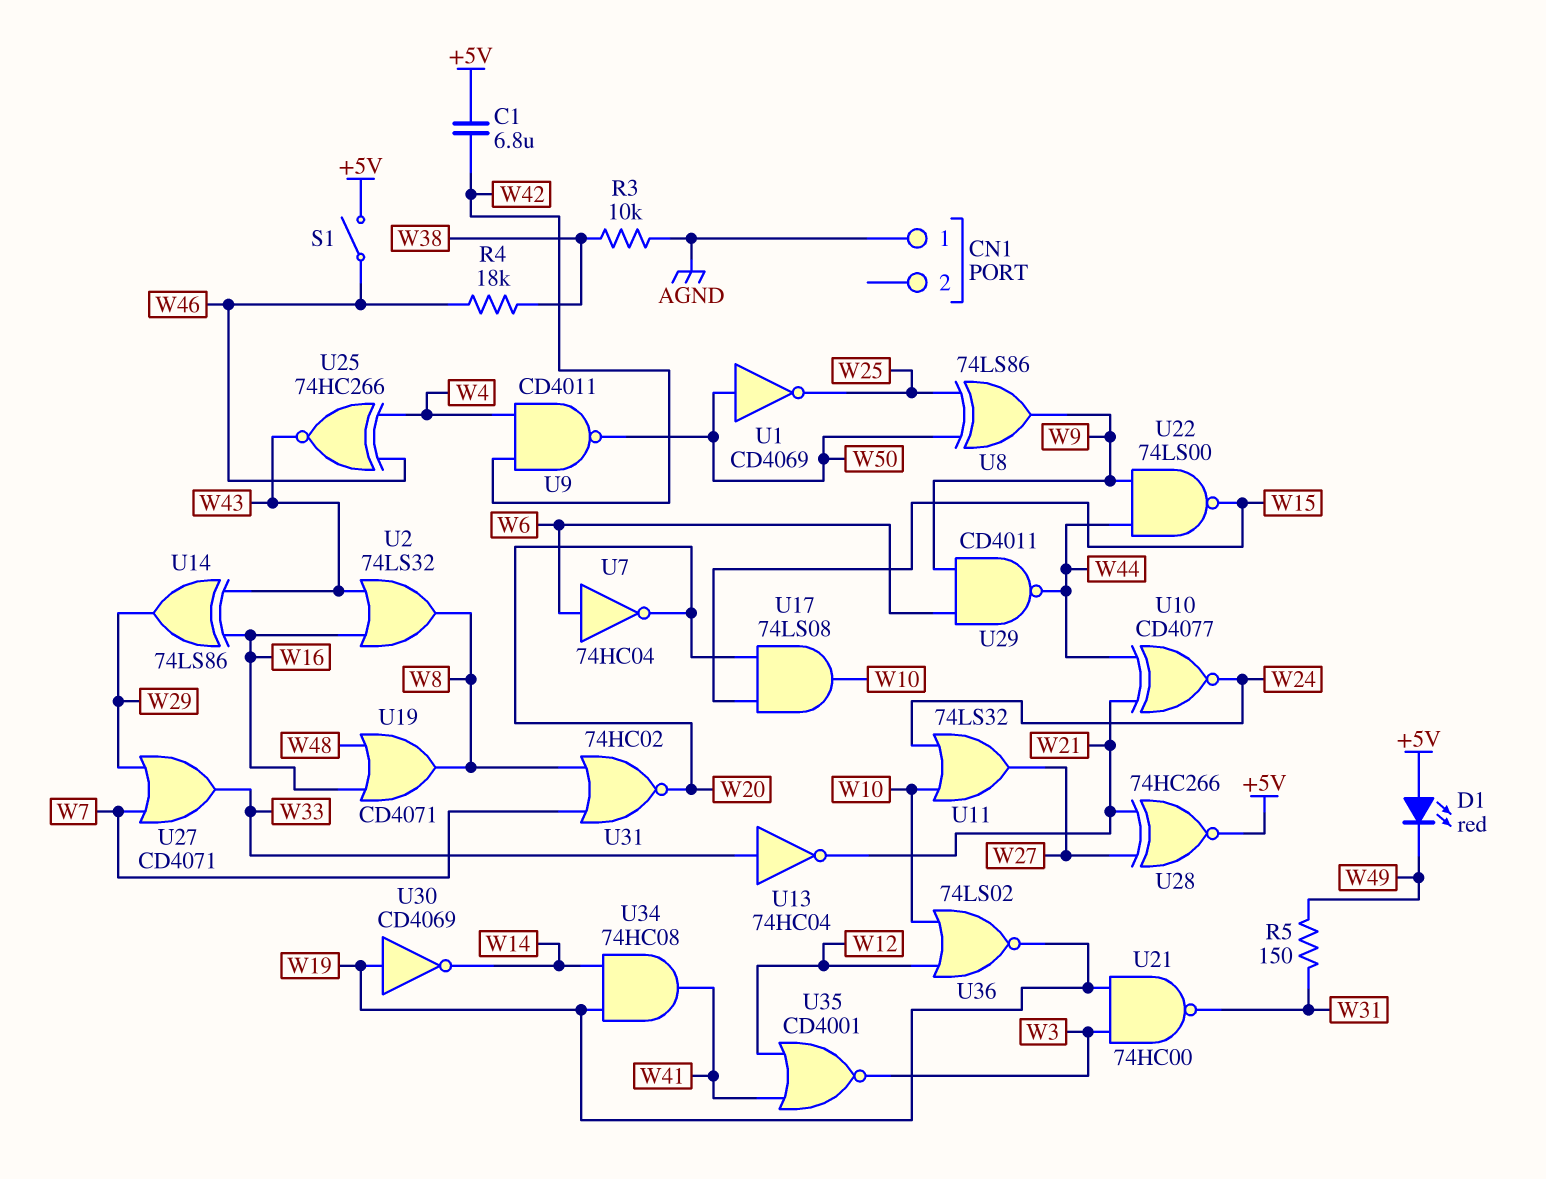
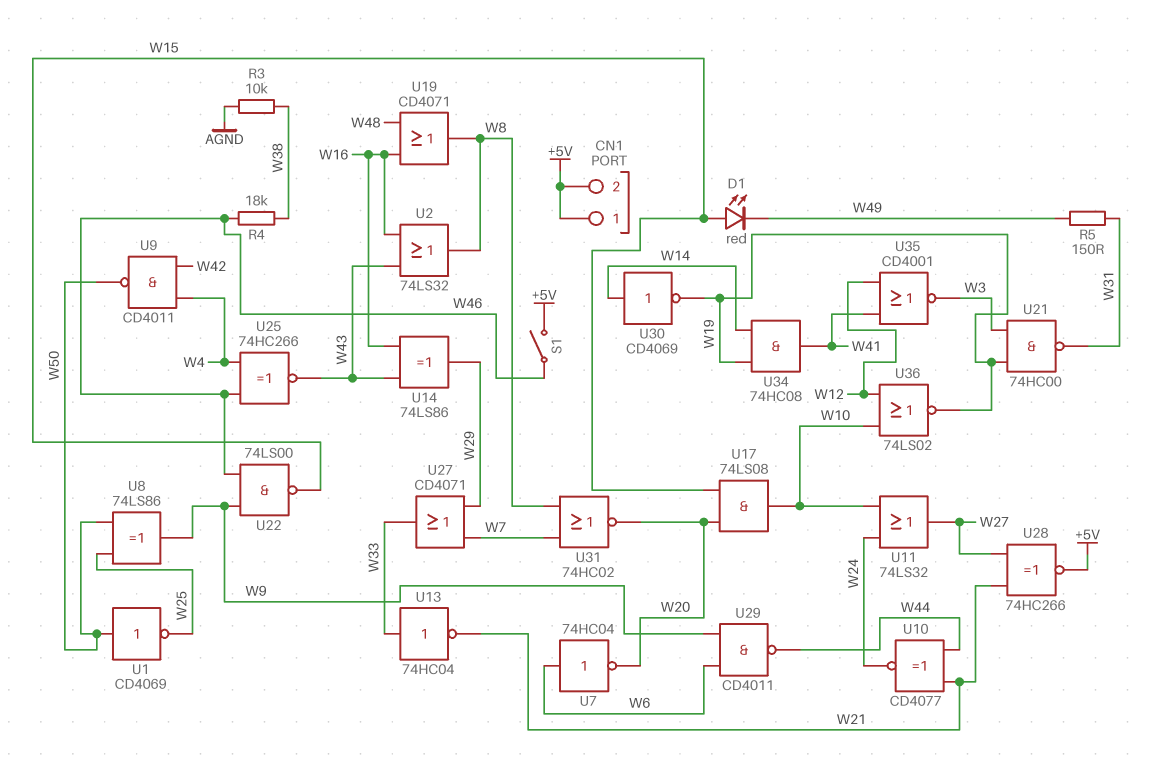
C1: 6.8uF (+5V, W42) -> none
CN1 pin 1: AGND -> +5V
CN1 pin 2: none -> +5V
D1: LED red (A +5V, K W49) -> LED red (A W15, K W49)
U22: NAND 74LS00 (in W9, in W44, out W15) -> NAND 74LS00 (in W9, in W46, out W15)
U30: NOT CD4069 (in W19, out W14) -> NOT CD4069 (in W14, out W19)

